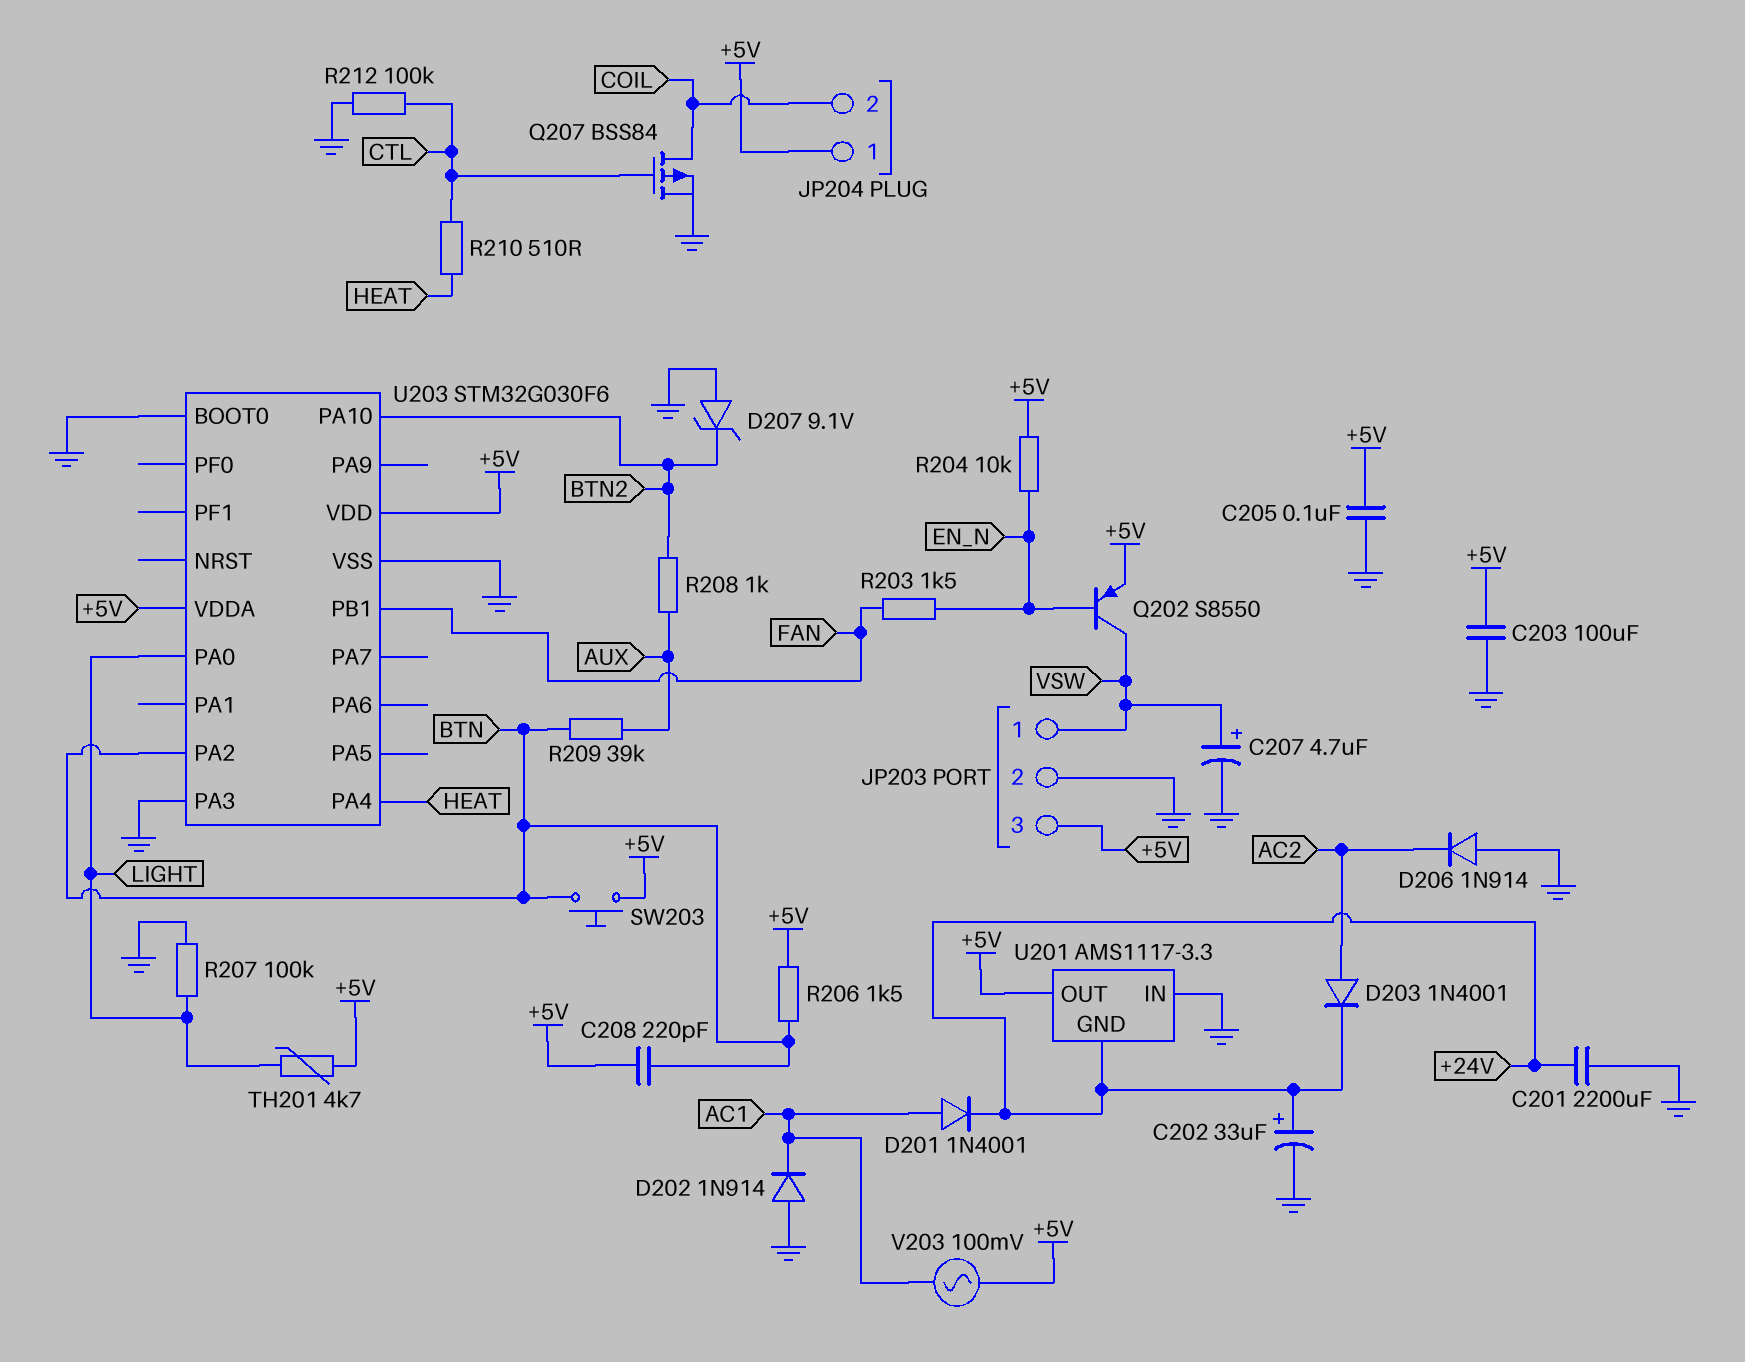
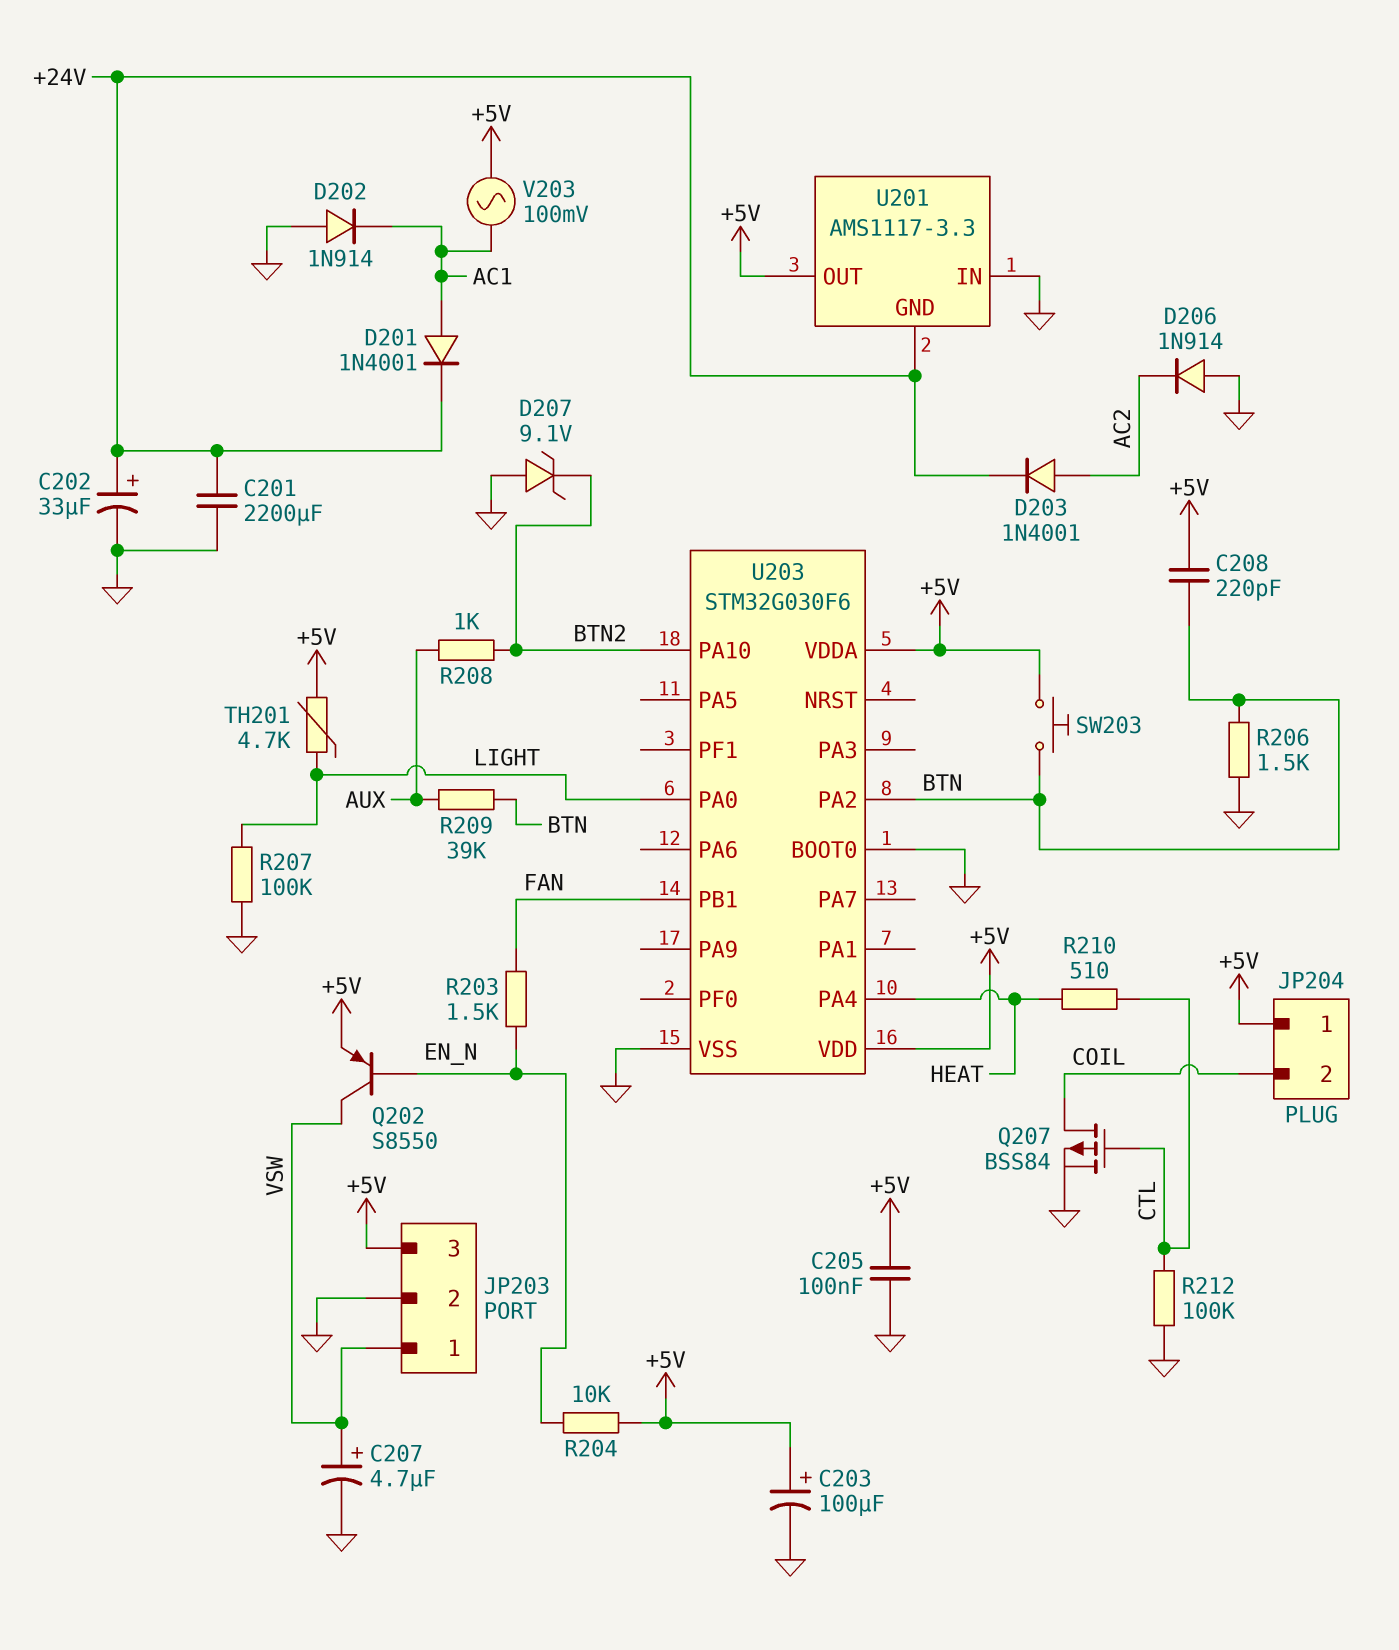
C203: 100uF (+5V, GND) -> 100uF (plus +5V, minus GND)
R206: 1.5k (+5V, BTN) -> 1.5k (BTN, GND)
U203 pin PA3: GND -> none

